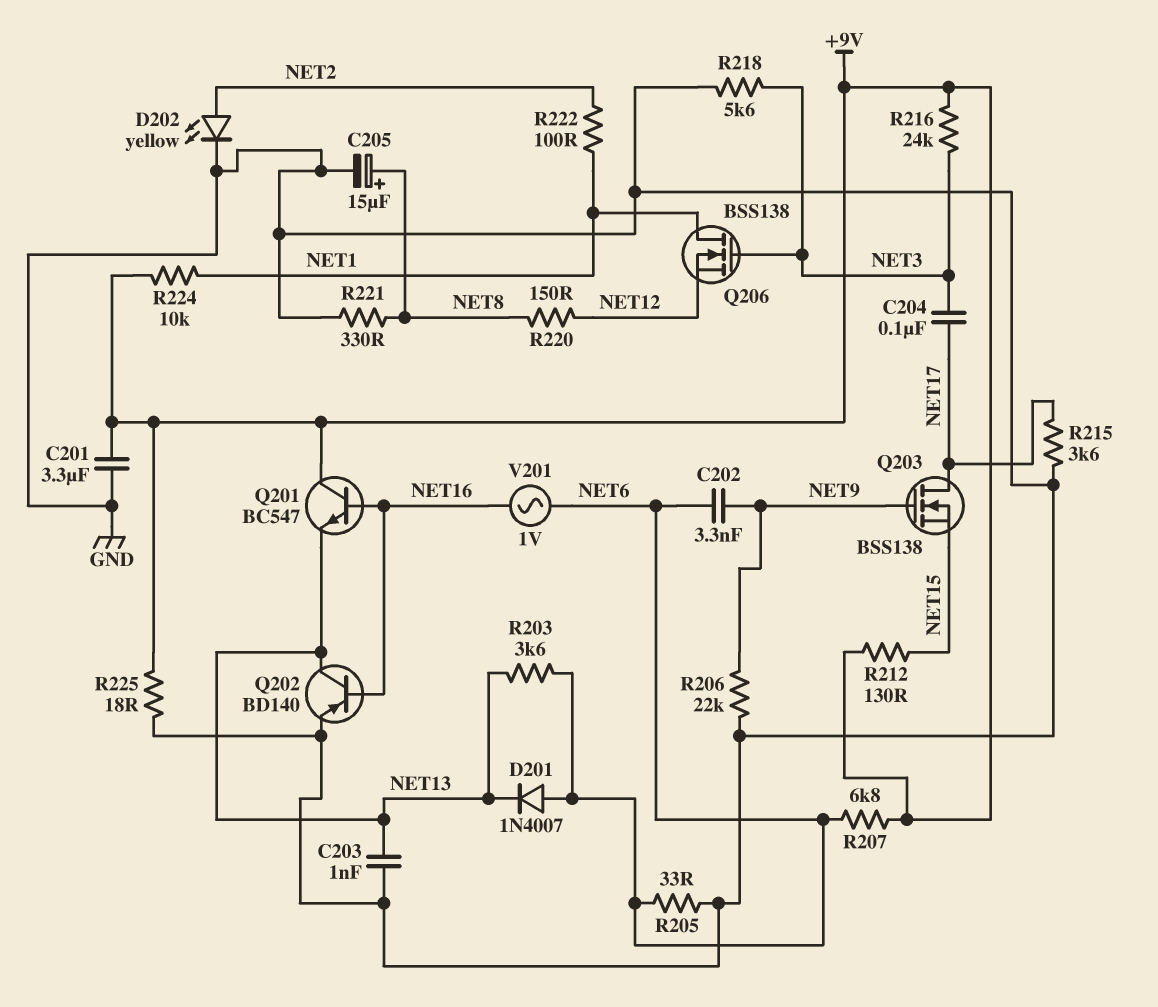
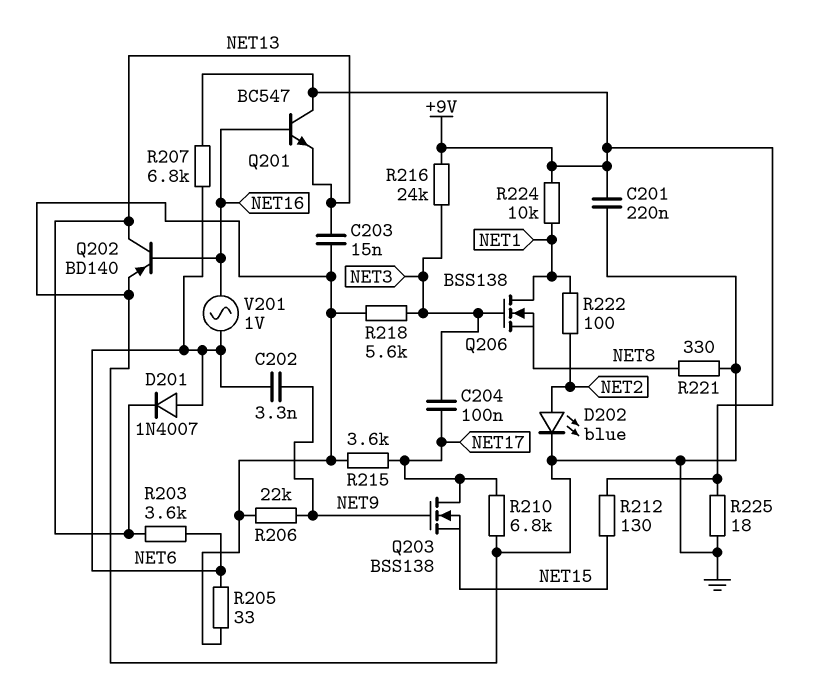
C201: 3.3uF (+9V, GND) -> 220nF (+9V, GND)
C203: 1nF (GND, NET13) -> 15nF (GND, NET13)
C205: 15uF (plus NET8, minus GND) -> none
D202: LED yellow (A NET2, K GND) -> LED blue (A NET2, K GND)
Q206: NMOS BSS138 (G NET3, D NET1, S NET12) -> NMOS BSS138 (G NET3, D NET1, S NET8)
R210: none -> 6.8k (GND, NET17)
R220: 150 (NET8, NET12) -> none

